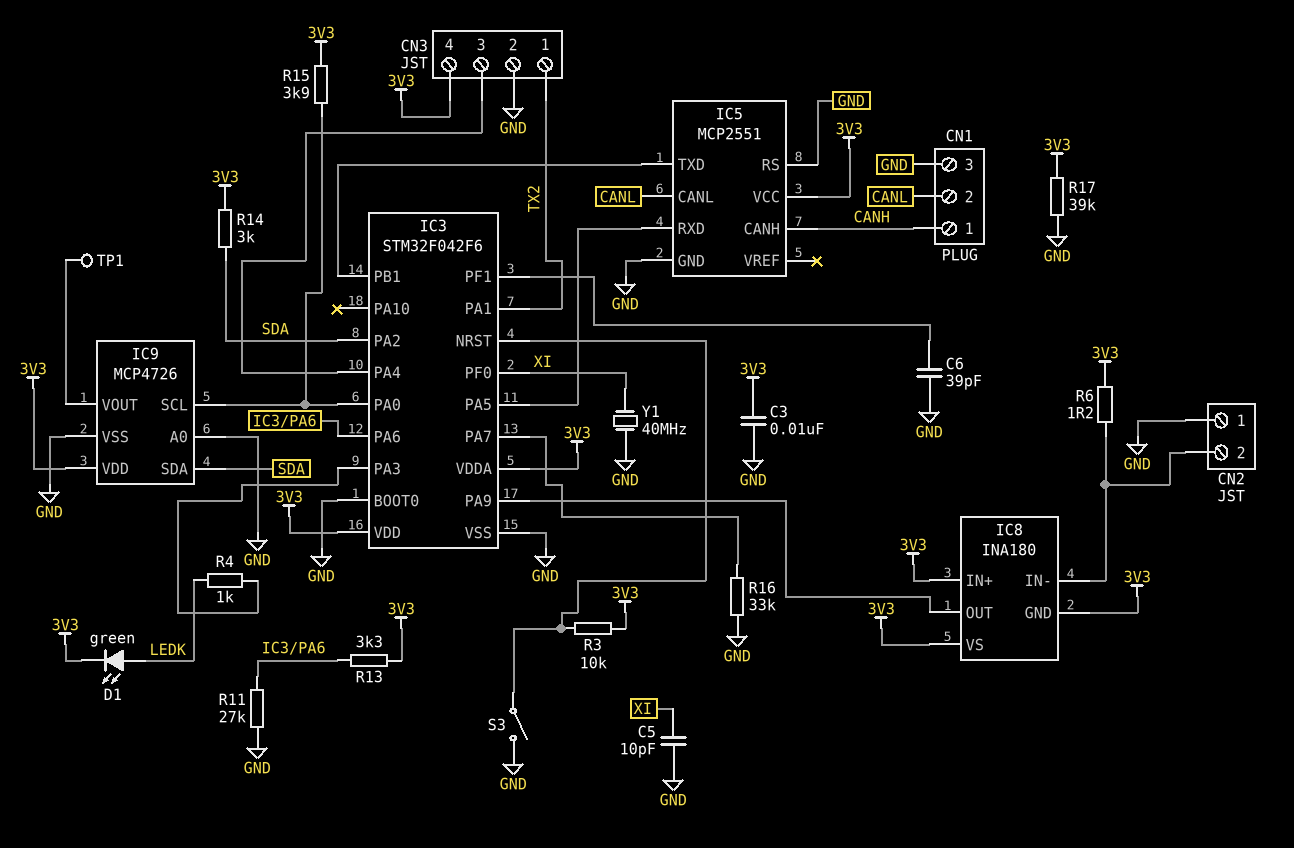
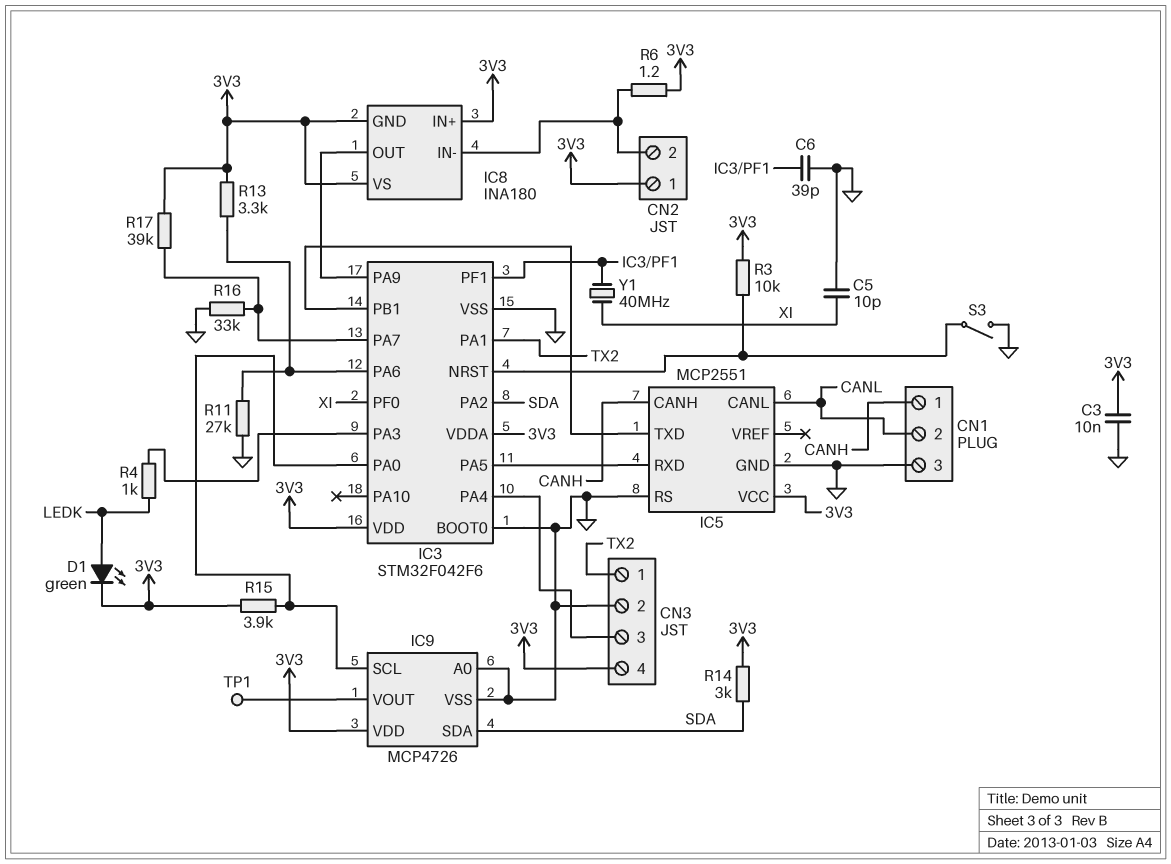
CN2 pin 1: GND -> 3V3
R17: 39k (3V3, GND) -> 39k (3V3, IC3/PA7)
Y1: 40MHz (GND, XI) -> 40MHz (IC3/PF1, XI)

